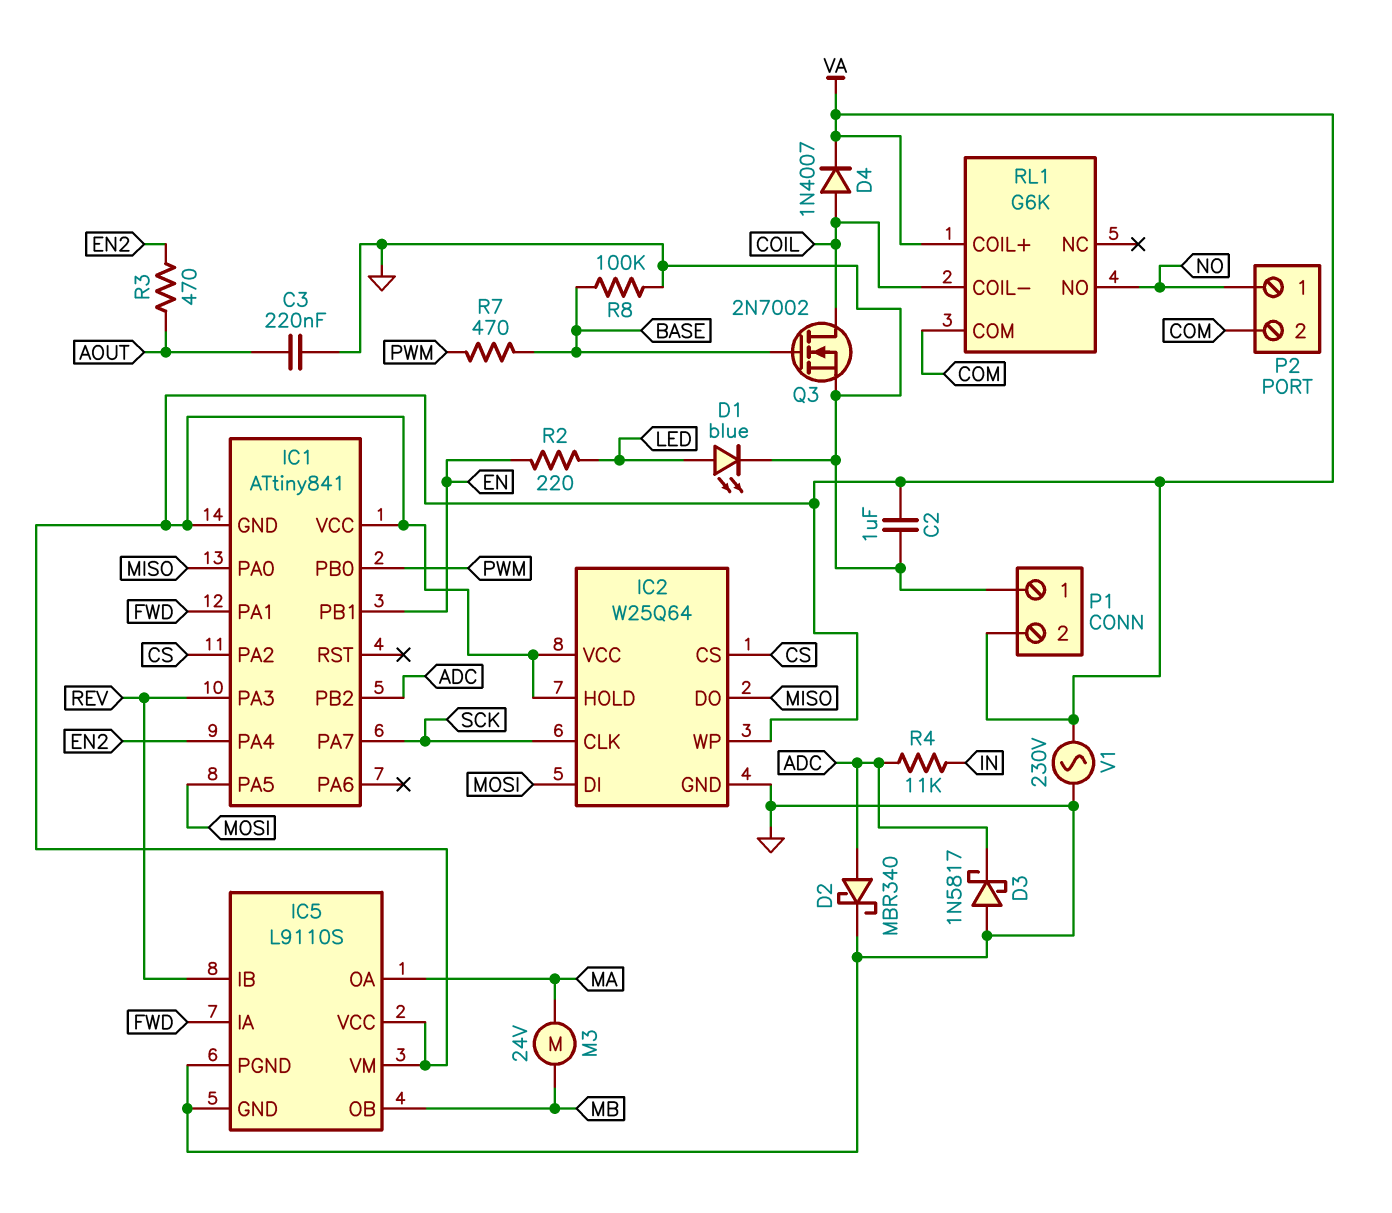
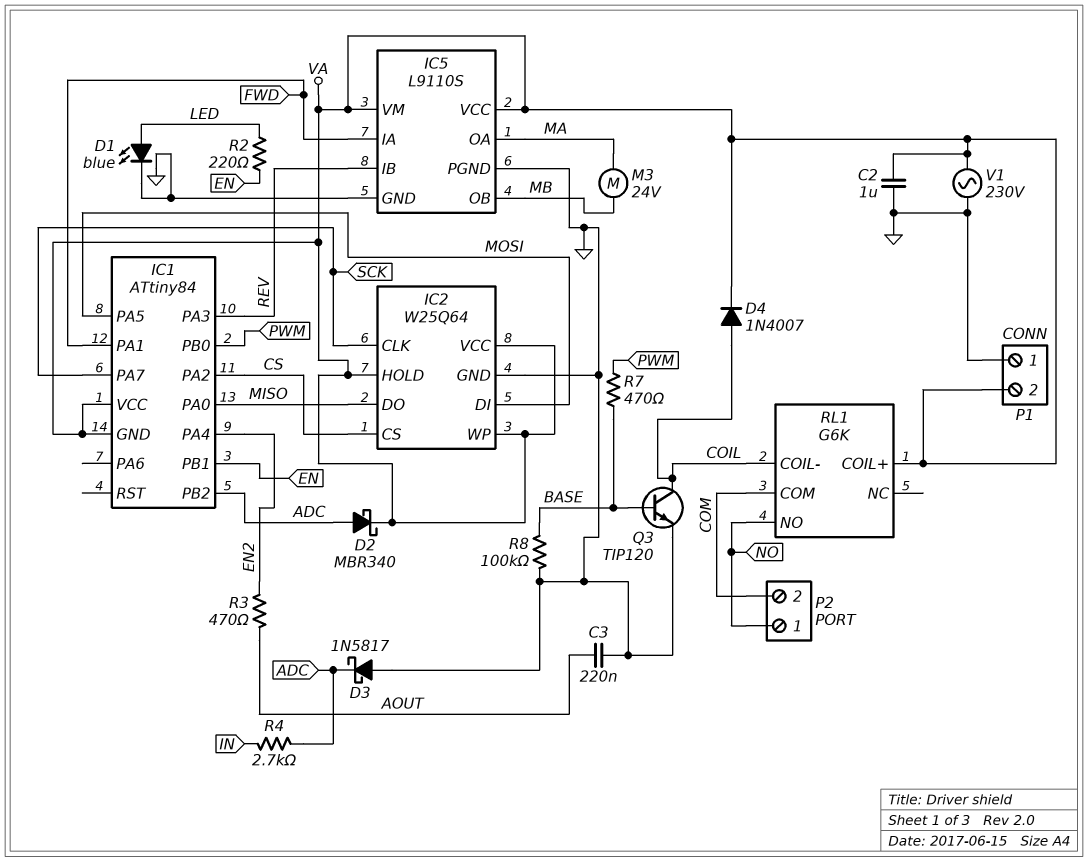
D2: schottky MBR340 (A ADC, K GND) -> schottky MBR340 (A ADC, K VA)
IC1: ATtiny841 -> ATtiny84
Q3: NMOS 2N7002 (G BASE, D COIL, S GND) -> NPN TIP120 (B BASE, C COIL, E GND)
R4: 11k (ADC, IN) -> 2.7k (ADC, IN)

